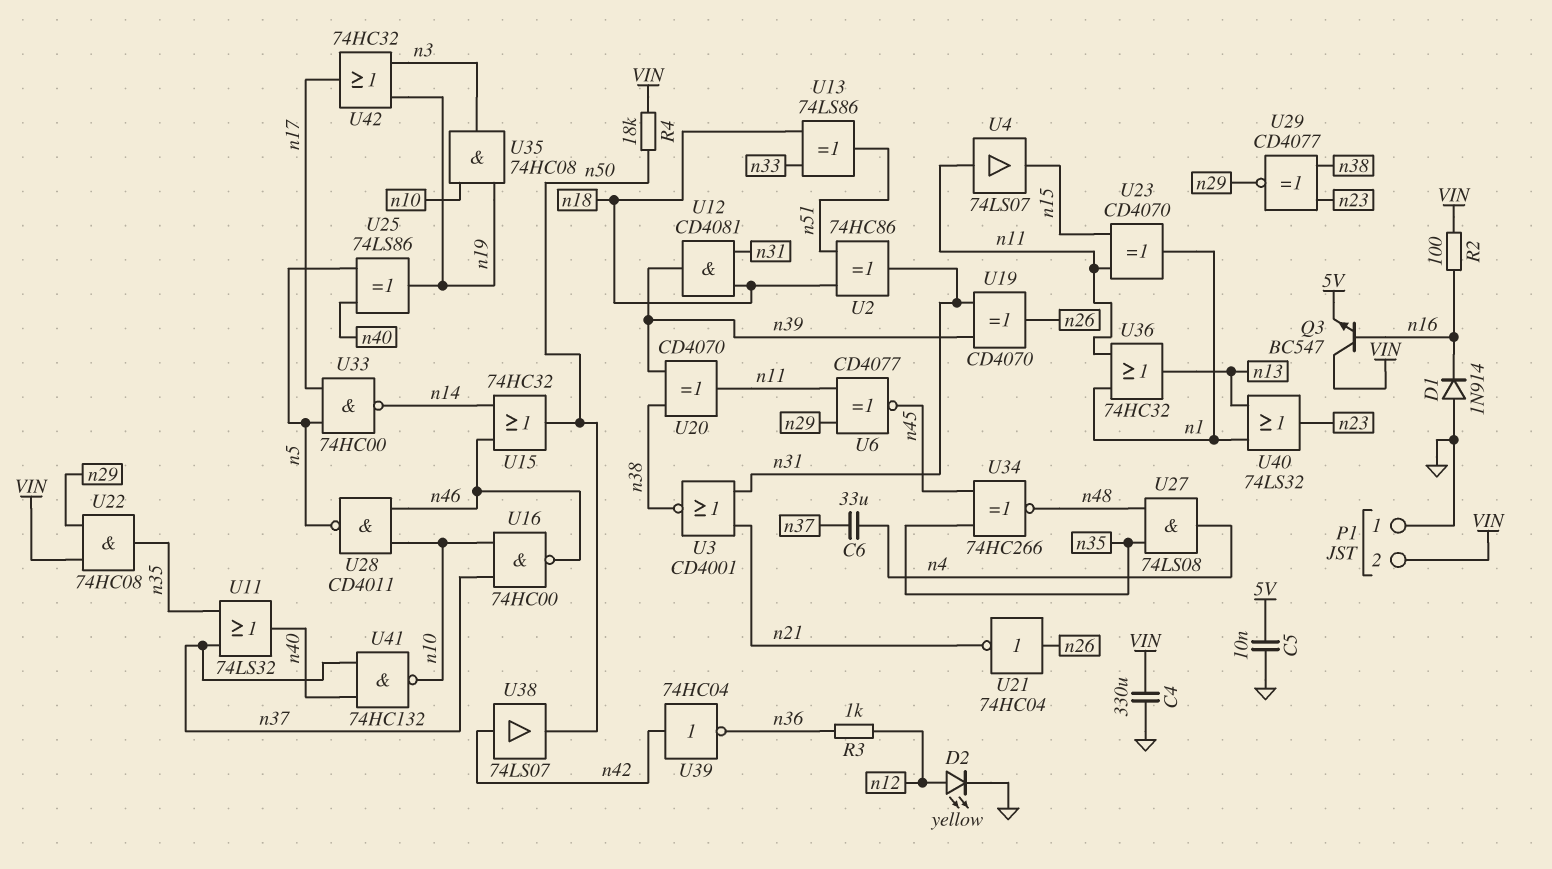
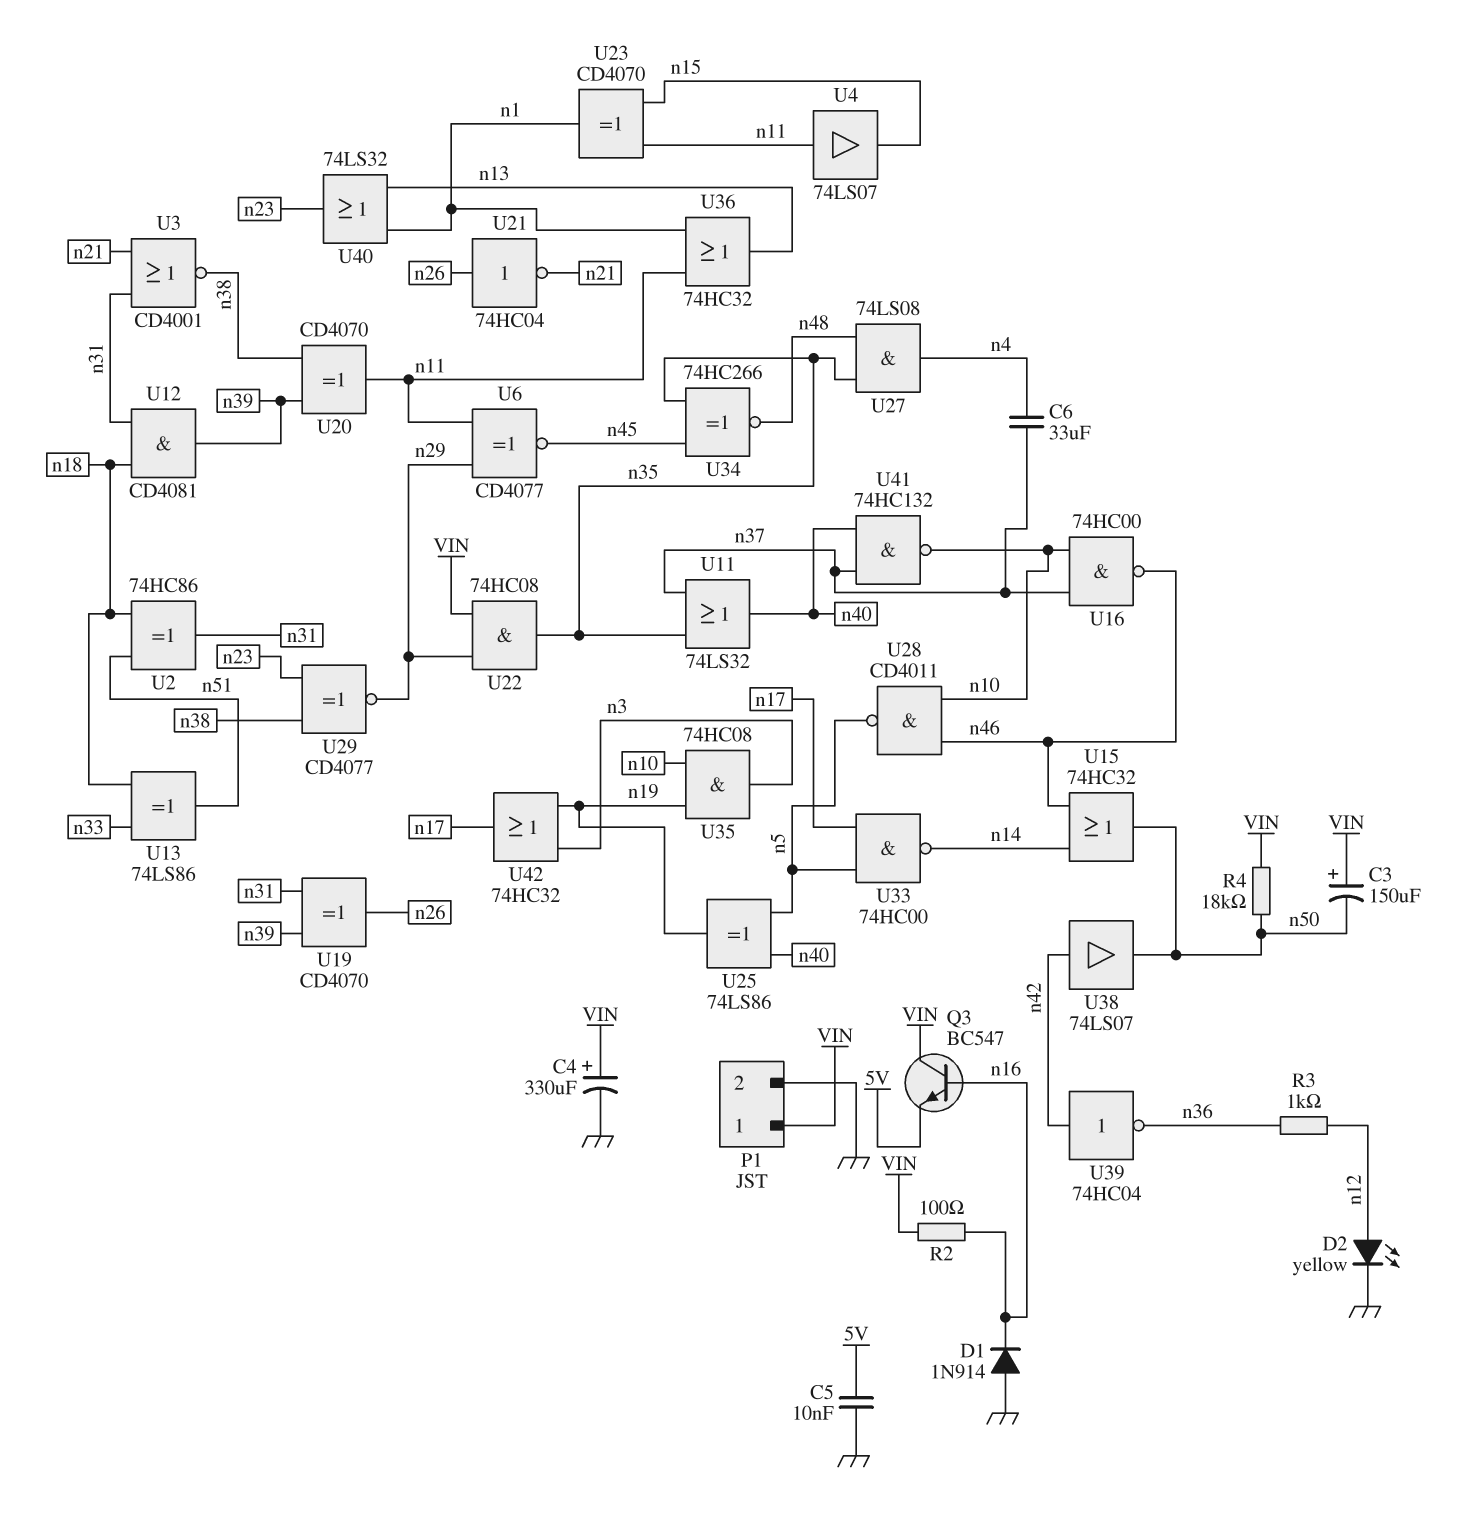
C3: none -> 150uF (plus VIN, minus n50)
C4: 330uF (GND, VIN) -> 330uF (plus VIN, minus GND)
P1 pin 1: GND -> VIN
P1 pin 2: VIN -> GND

